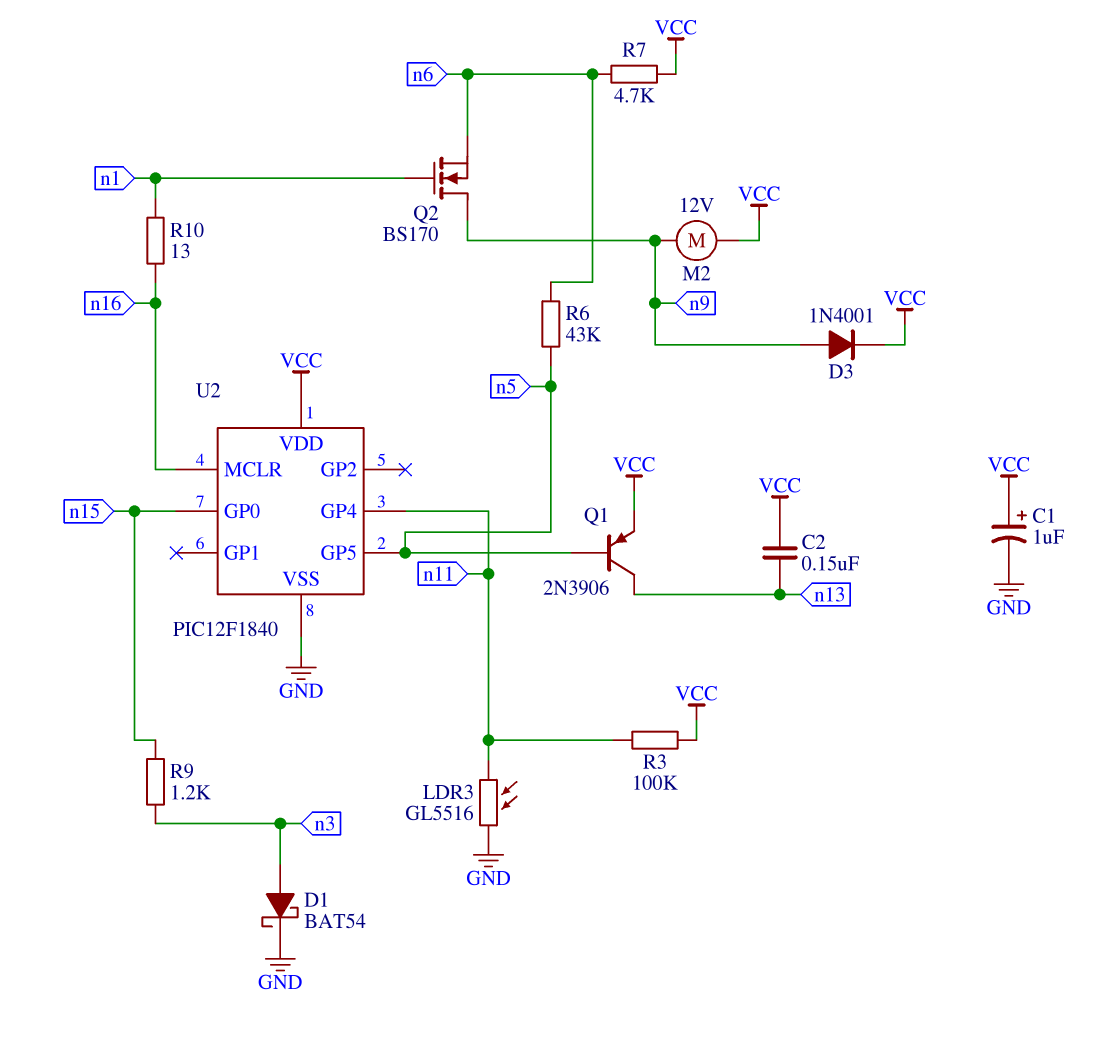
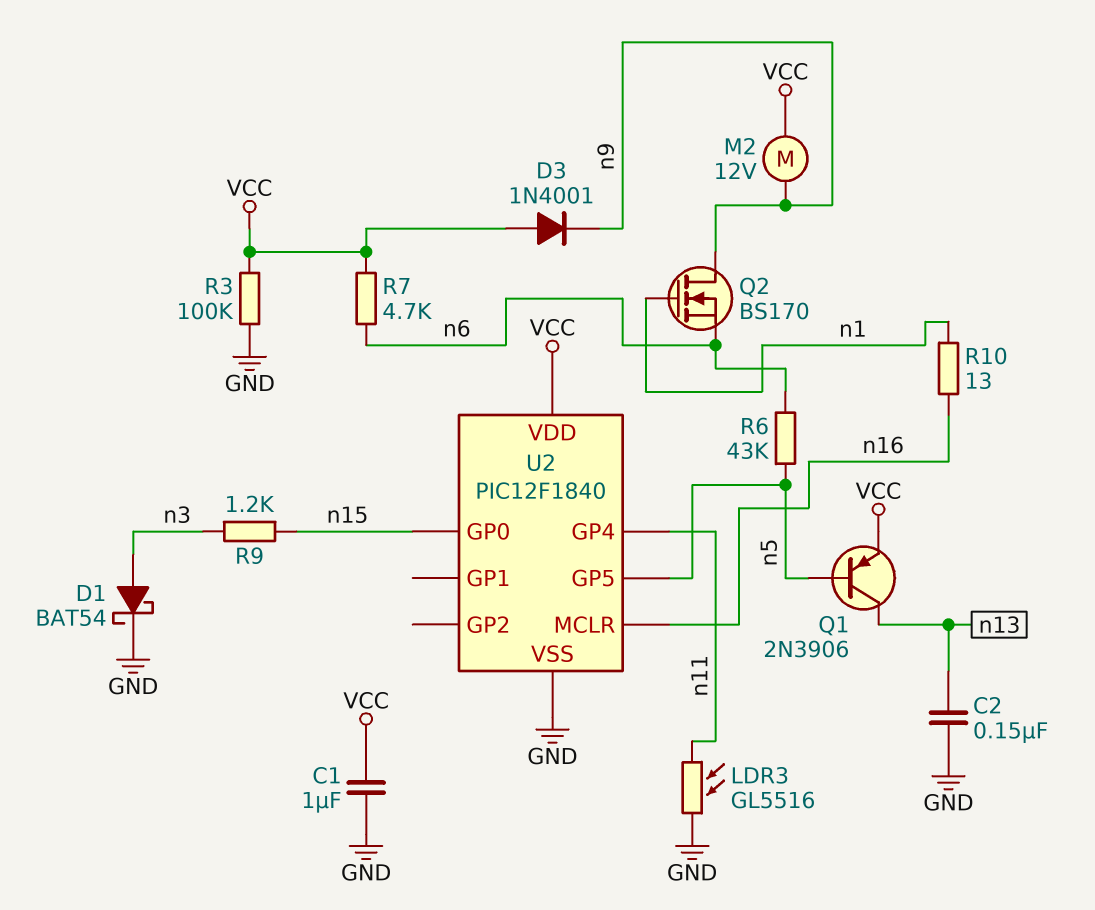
C1: 1uF (plus VCC, minus GND) -> 1uF (GND, VCC)
C2: 150nF (VCC, n13) -> 150nF (GND, n13)
D3: diode 1N4001 (A n9, K VCC) -> diode 1N4001 (A VCC, K n9)
R3: 100k (VCC, n11) -> 100k (GND, VCC)

